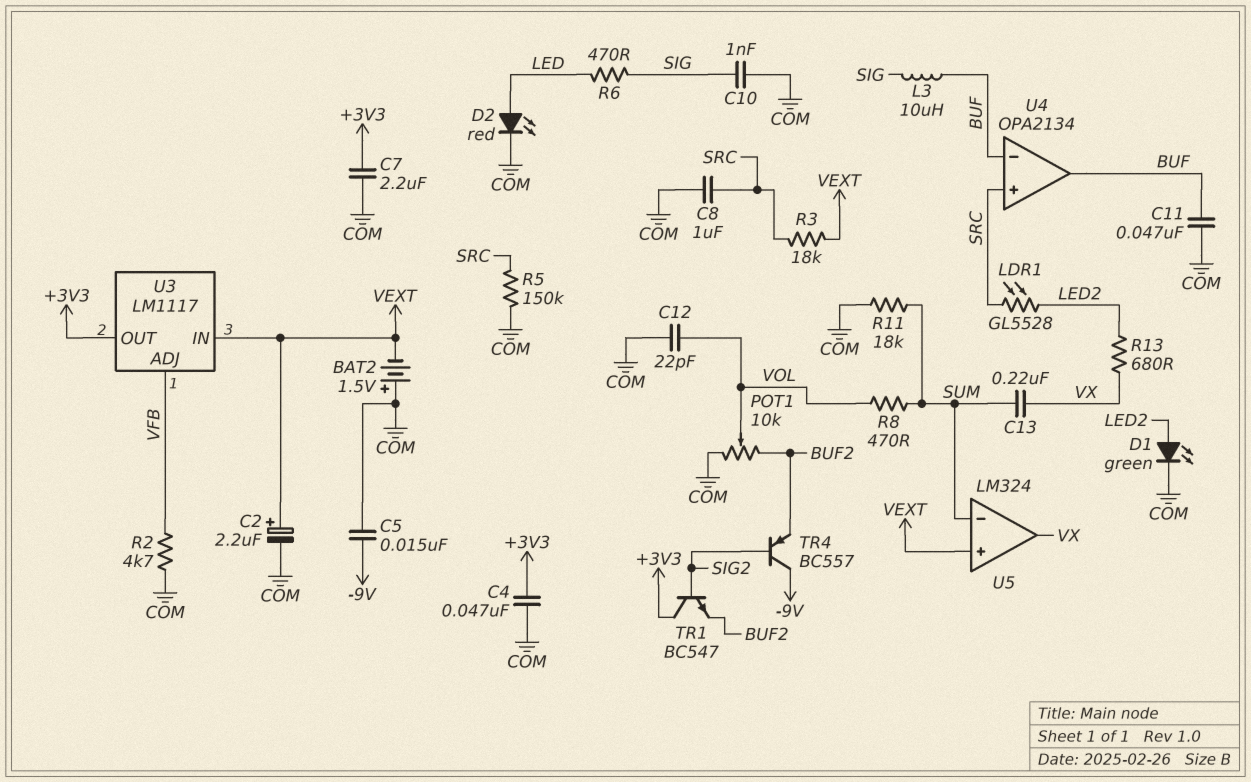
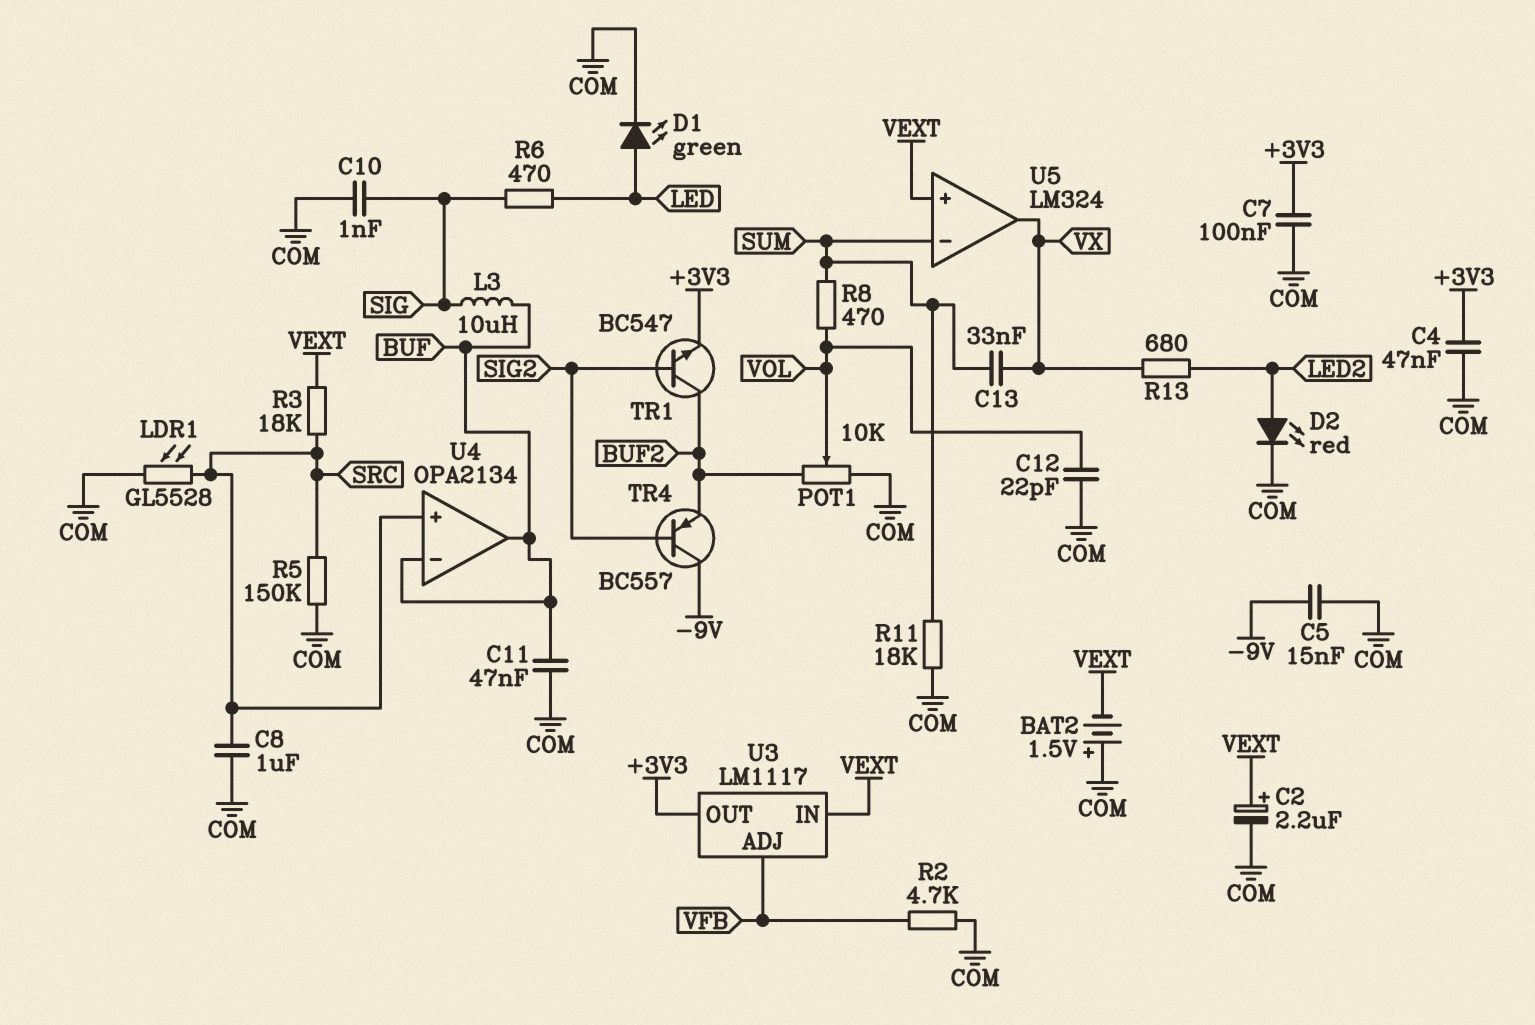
C7: 2.2uF (+3V3, COM) -> 100nF (+3V3, COM)
C13: 220nF (SUM, VX) -> 33nF (SUM, VX)
D1: LED green (A LED2, K COM) -> LED green (A LED, K COM)
D2: LED red (A LED, K COM) -> LED red (A LED2, K COM)
LDR1: GL5528 (LED2, SRC) -> GL5528 (COM, SRC)
TR1: NPN BC547 (B SIG2, C +3V3, E BUF2) -> NPN BC547 (B SIG2, C BUF2, E +3V3)

